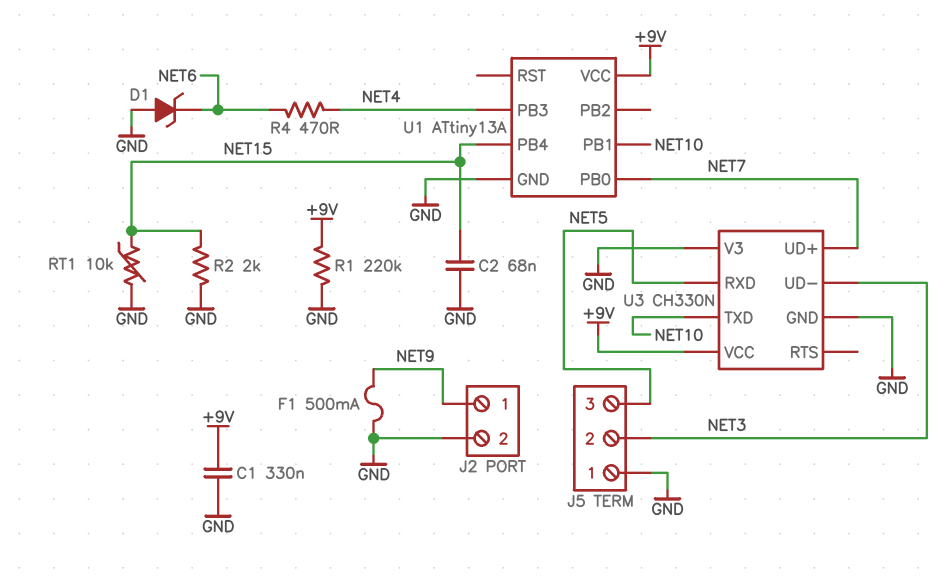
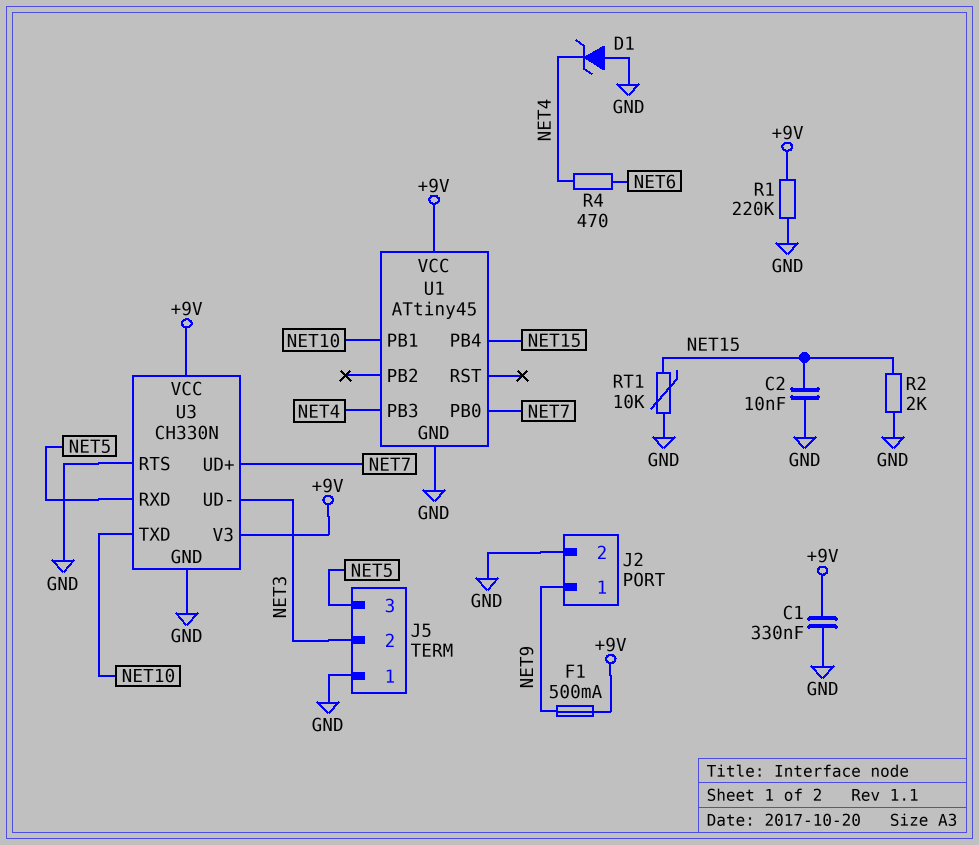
C2: 68nF (GND, NET15) -> 10nF (GND, NET15)
D1: zener (A GND, K NET6) -> zener (A GND, K NET4)
F1: 500mA (GND, NET9) -> 500mA (+9V, NET9)
U1: ATtiny13A -> ATtiny45
U3 pin RTS: none -> GND
U3 pin V3: GND -> +9V

